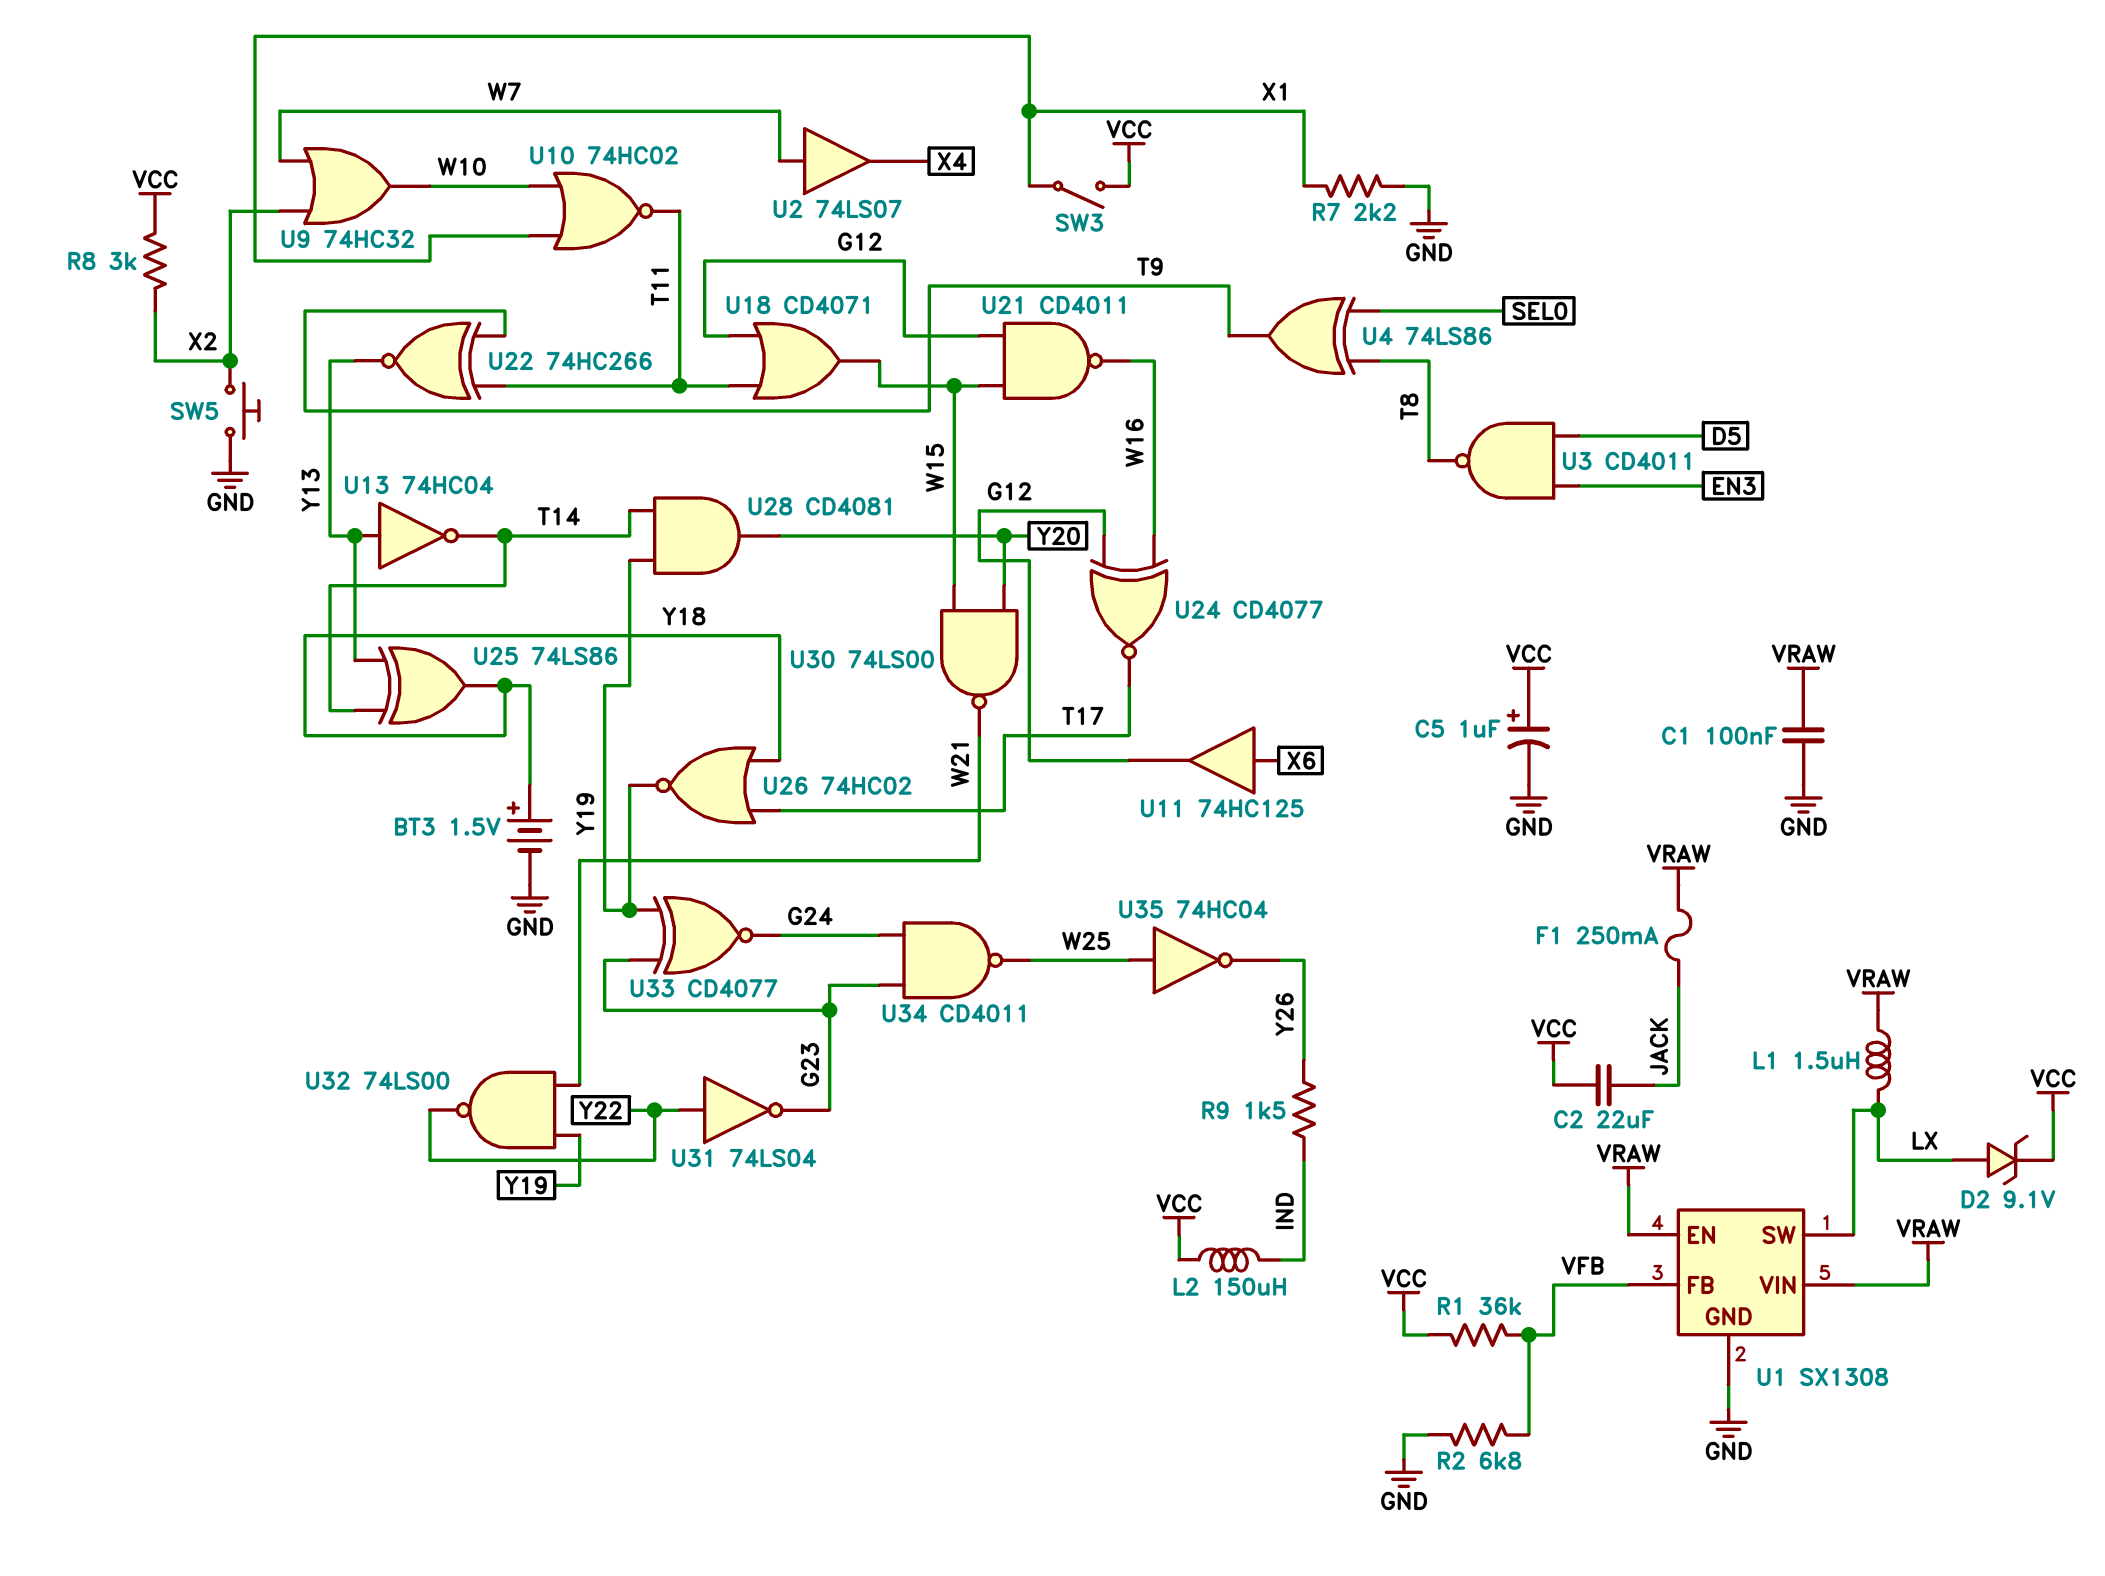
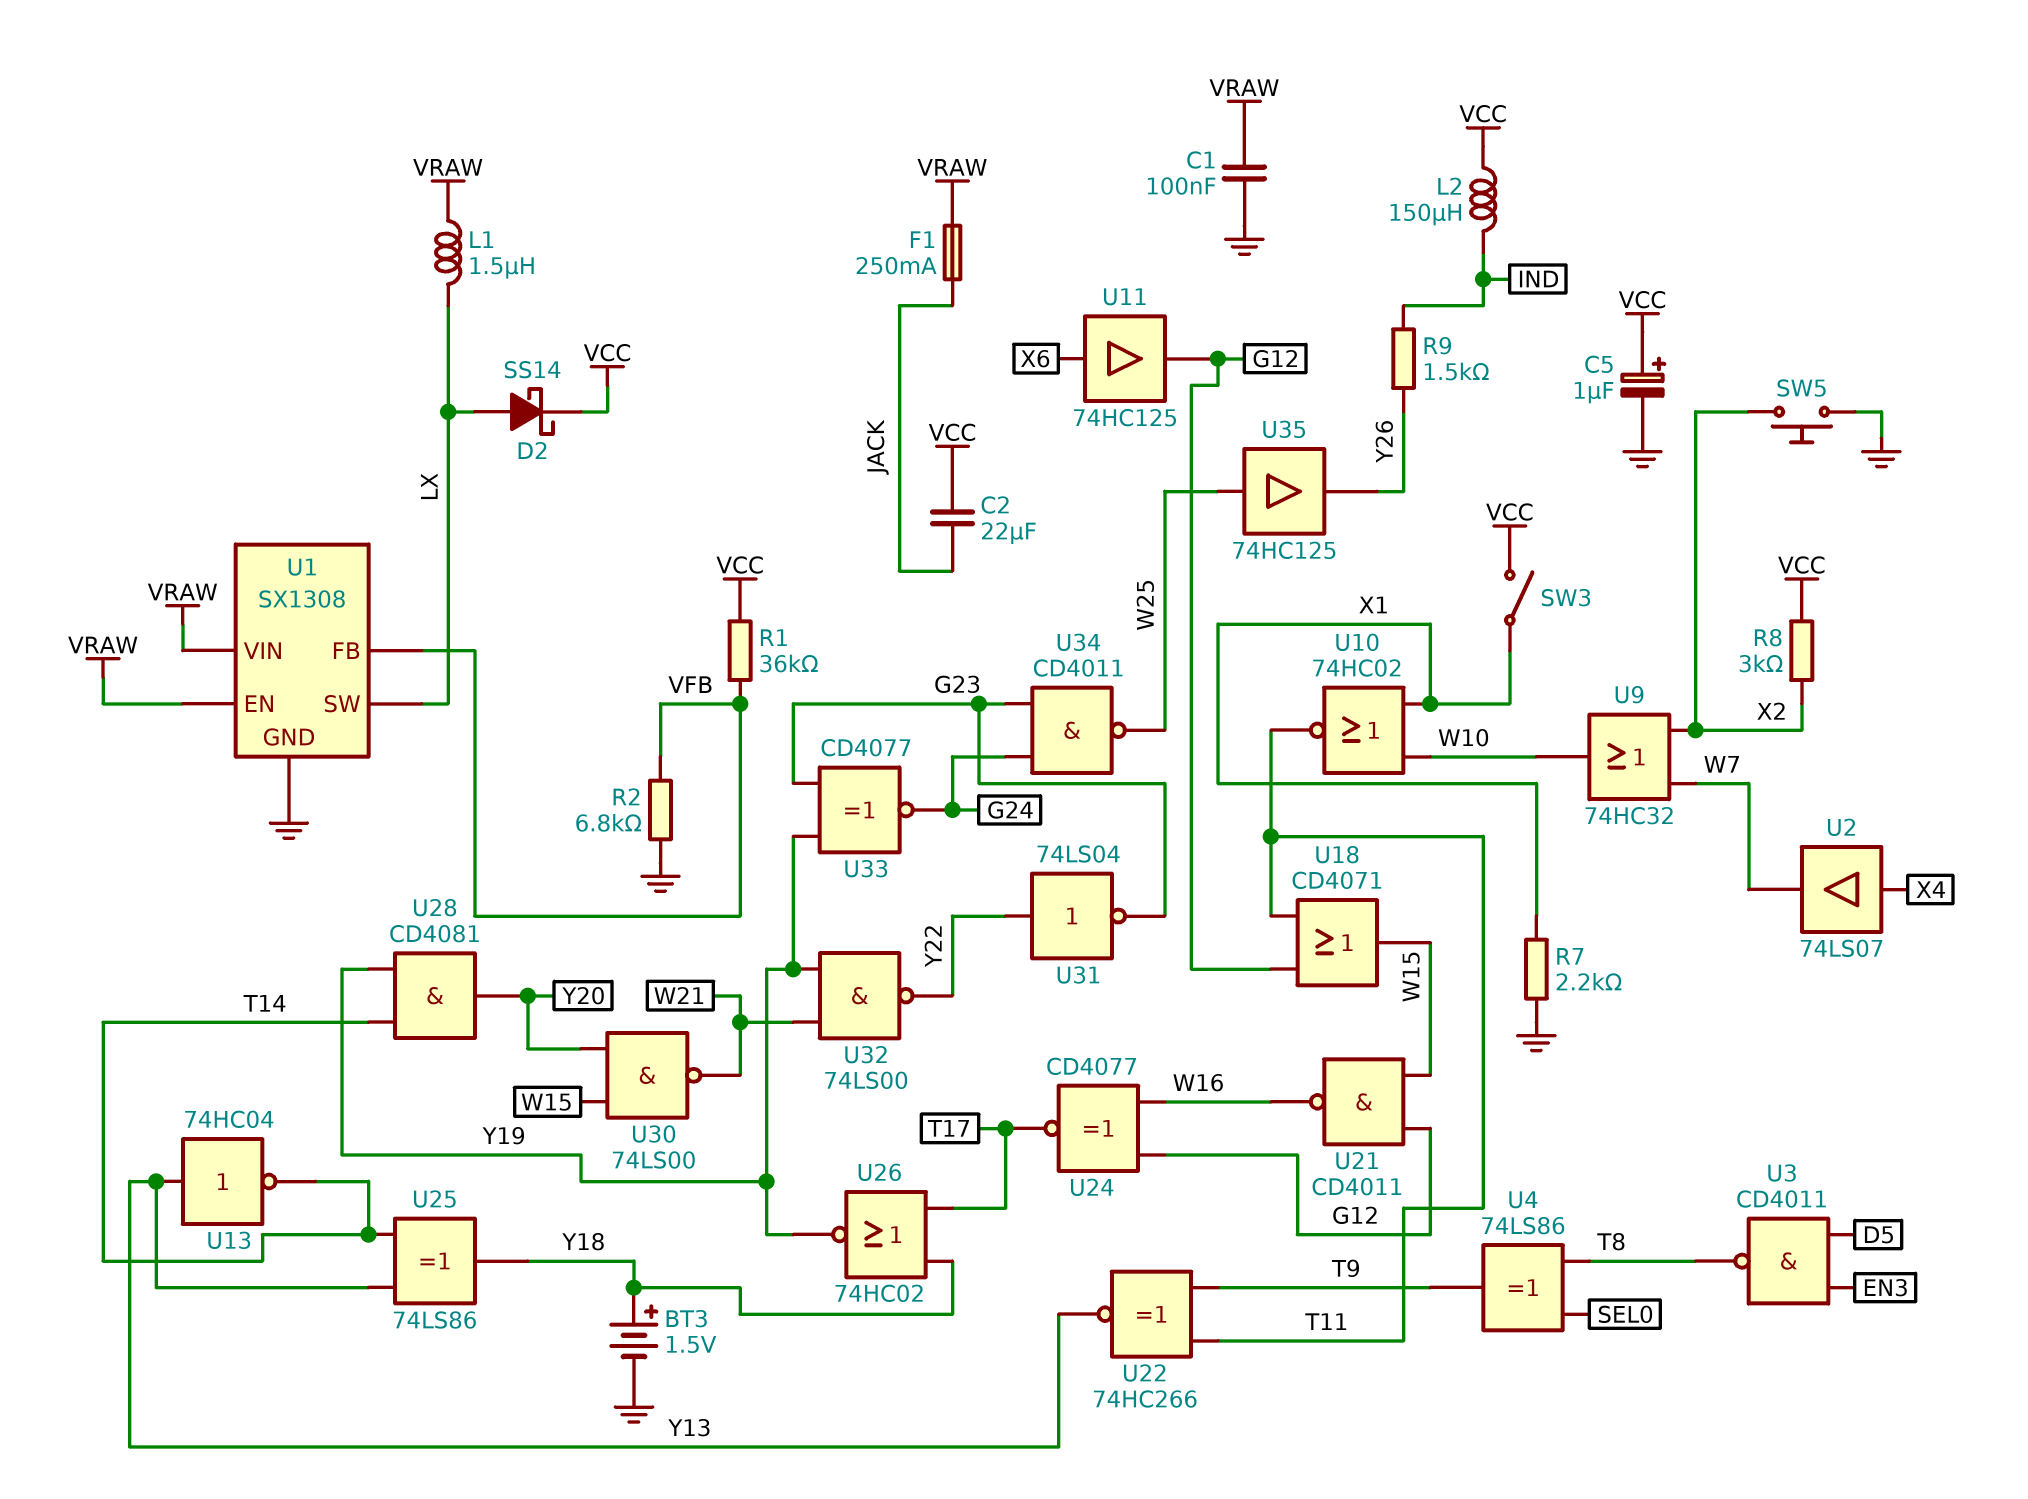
D2: zener 9.1V (A LX, K VCC) -> schottky SS14 (A LX, K VCC)
U2: buffer 74LS07 (in W7, out X4) -> buffer 74LS07 (in X4, out W7)
U35: NOT 74HC04 (in W25, out Y26) -> buffer 74HC125 (in W25, out Y26)

